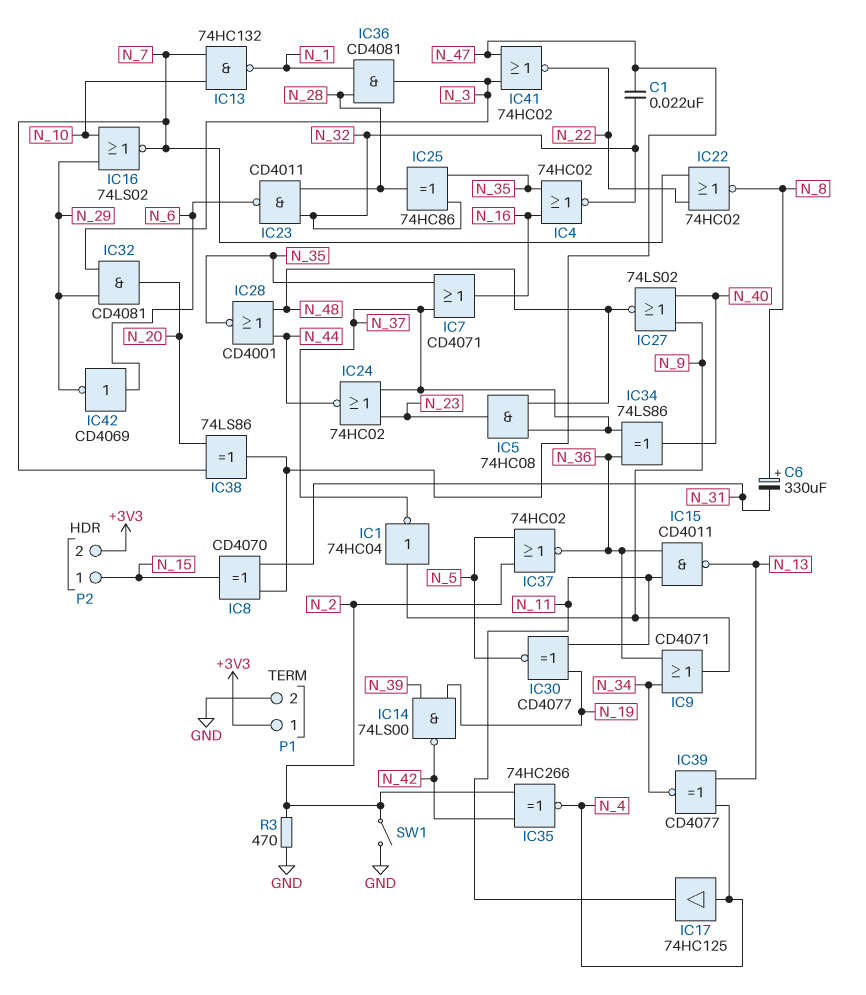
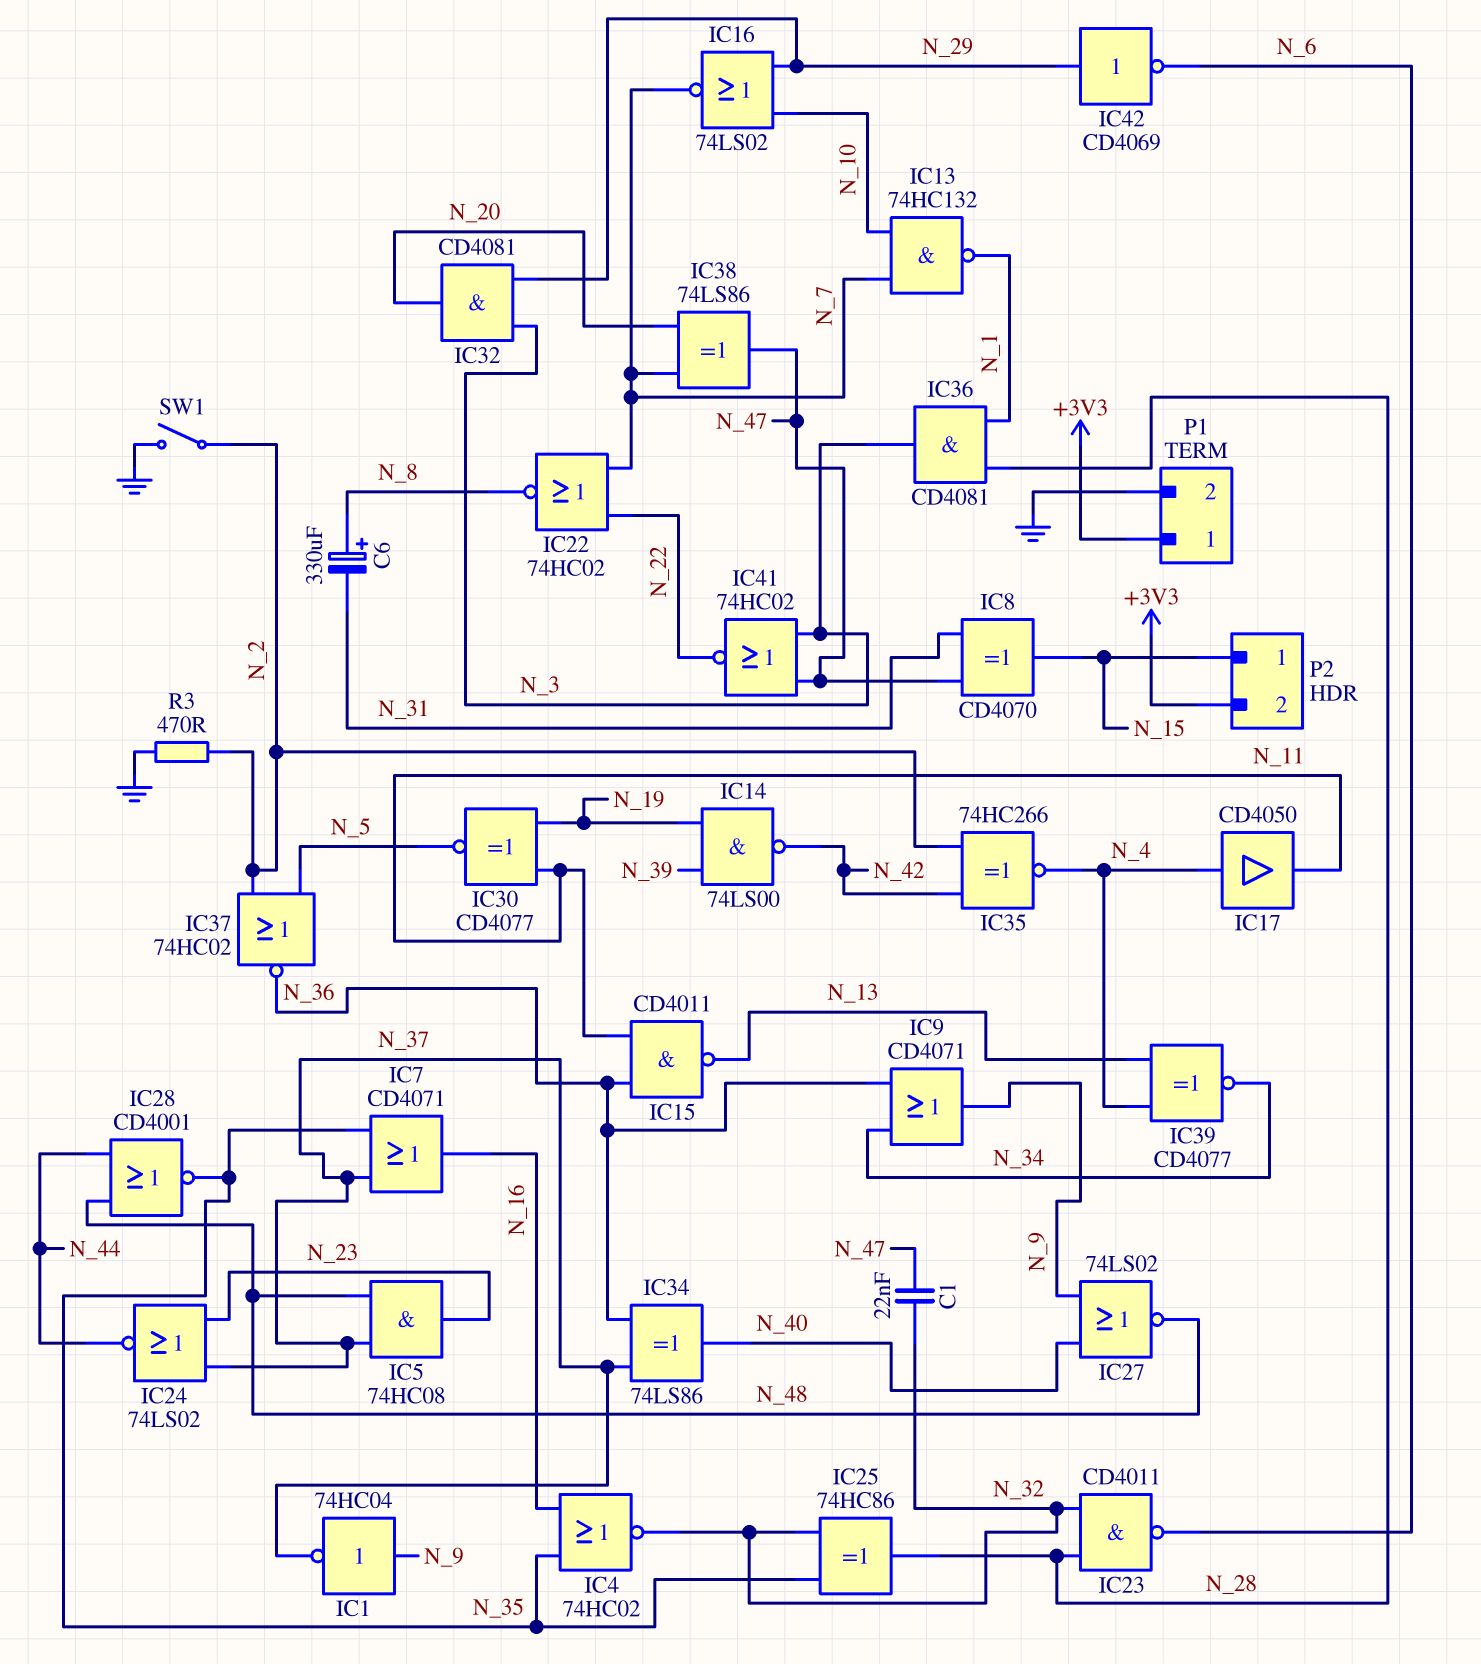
IC17: buffer 74HC125 (in N_4, out N_11) -> buffer CD4050 (in N_4, out N_11)
IC24: NOR 74HC02 (in N_23, in N_37, out N_44) -> NOR 74LS02 (in N_23, in N_37, out N_44)
IC42: NOT CD4069 (in N_6, out N_29) -> NOT CD4069 (in N_29, out N_6)

